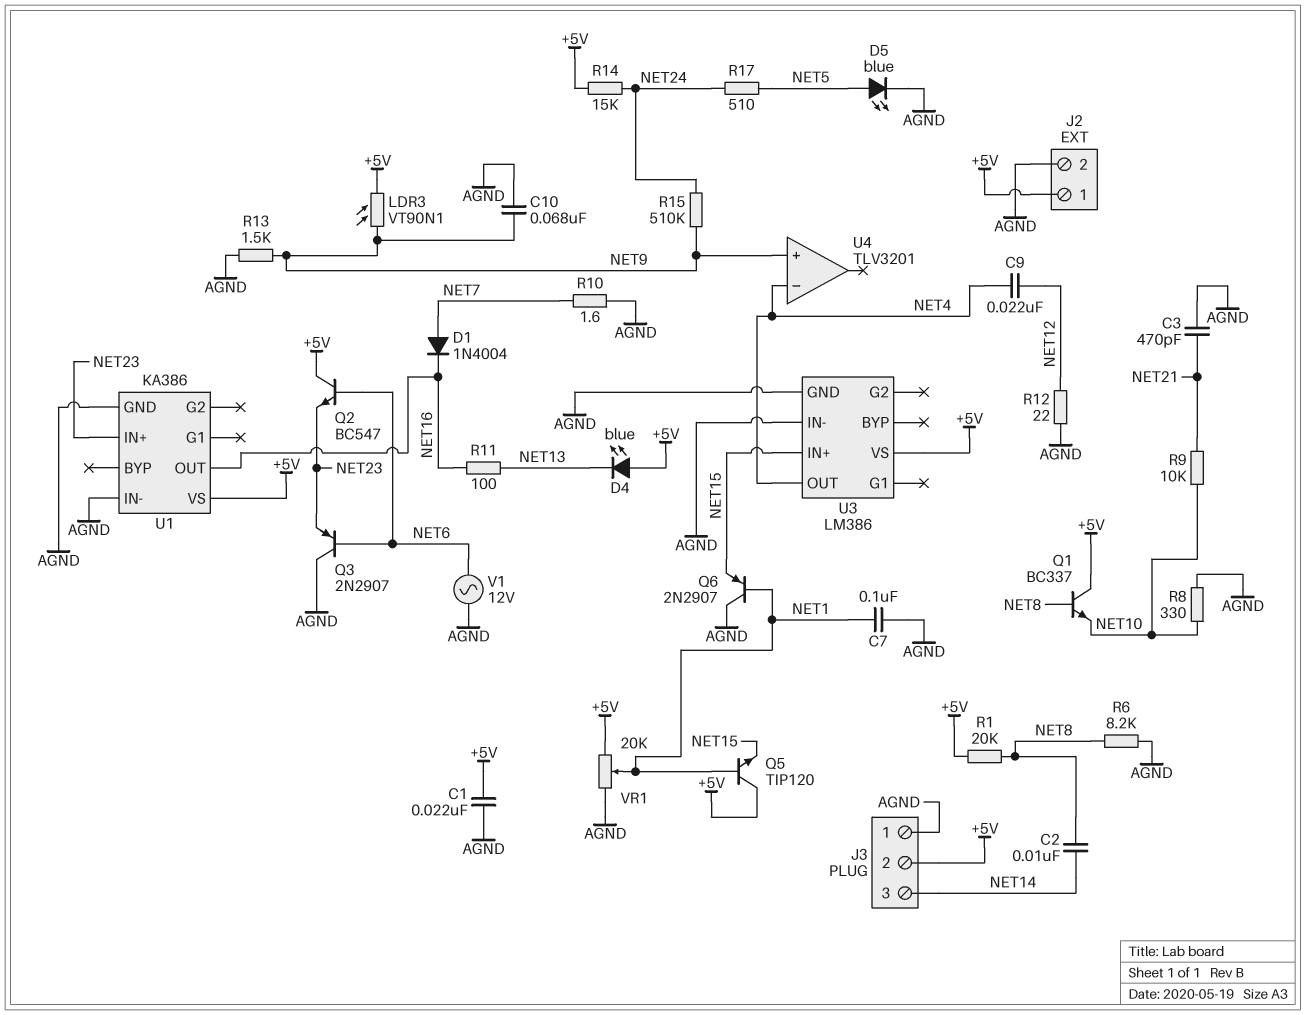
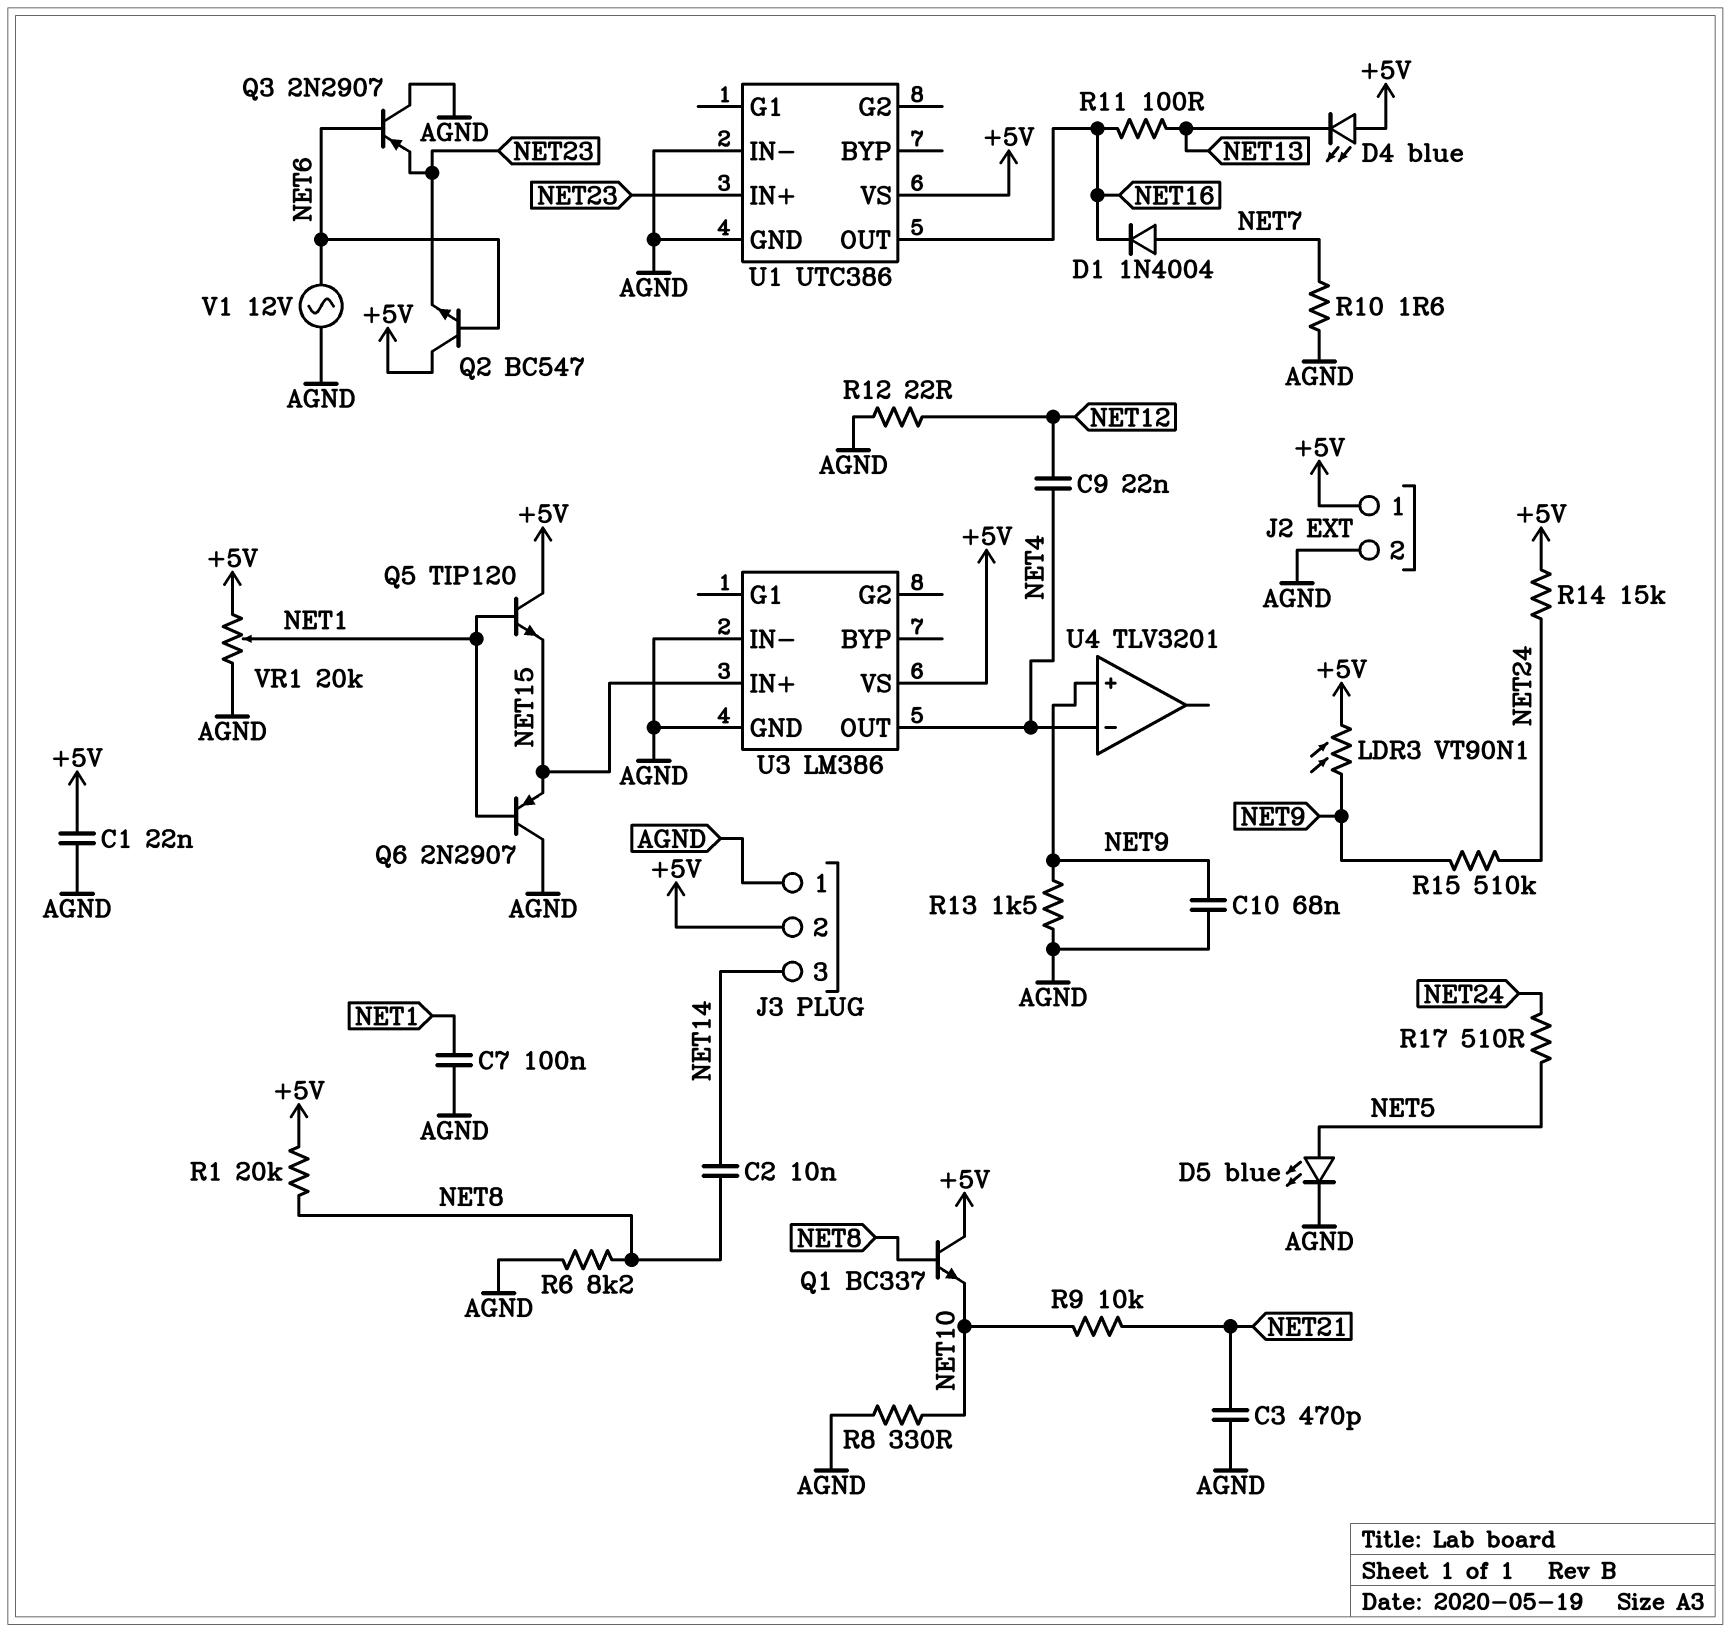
U1: KA386 -> UTC386

